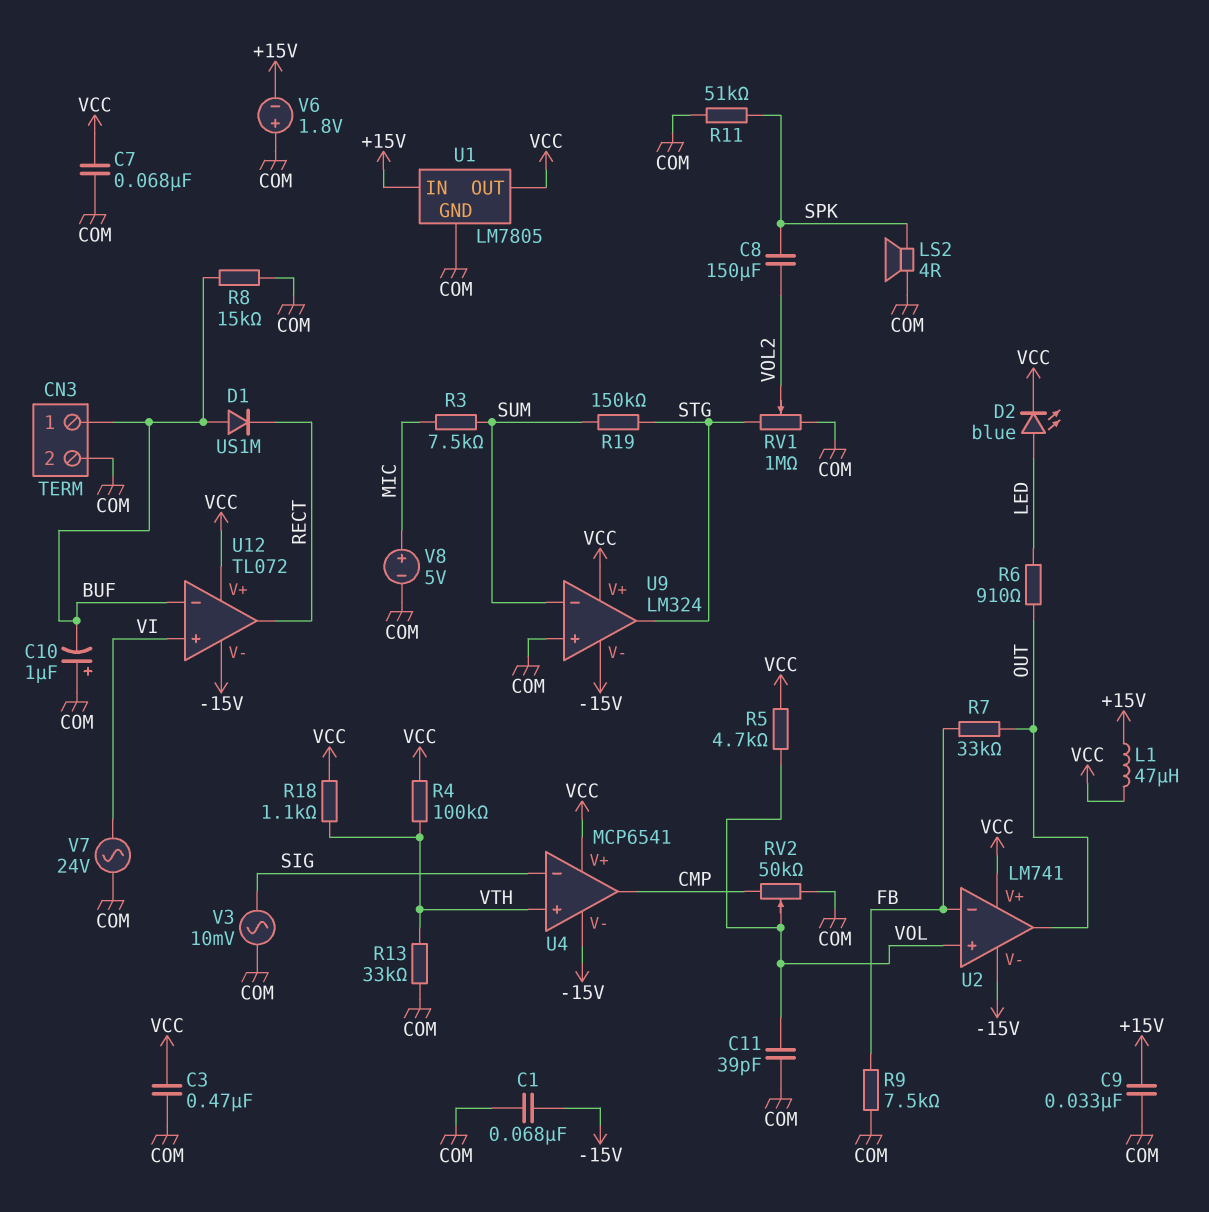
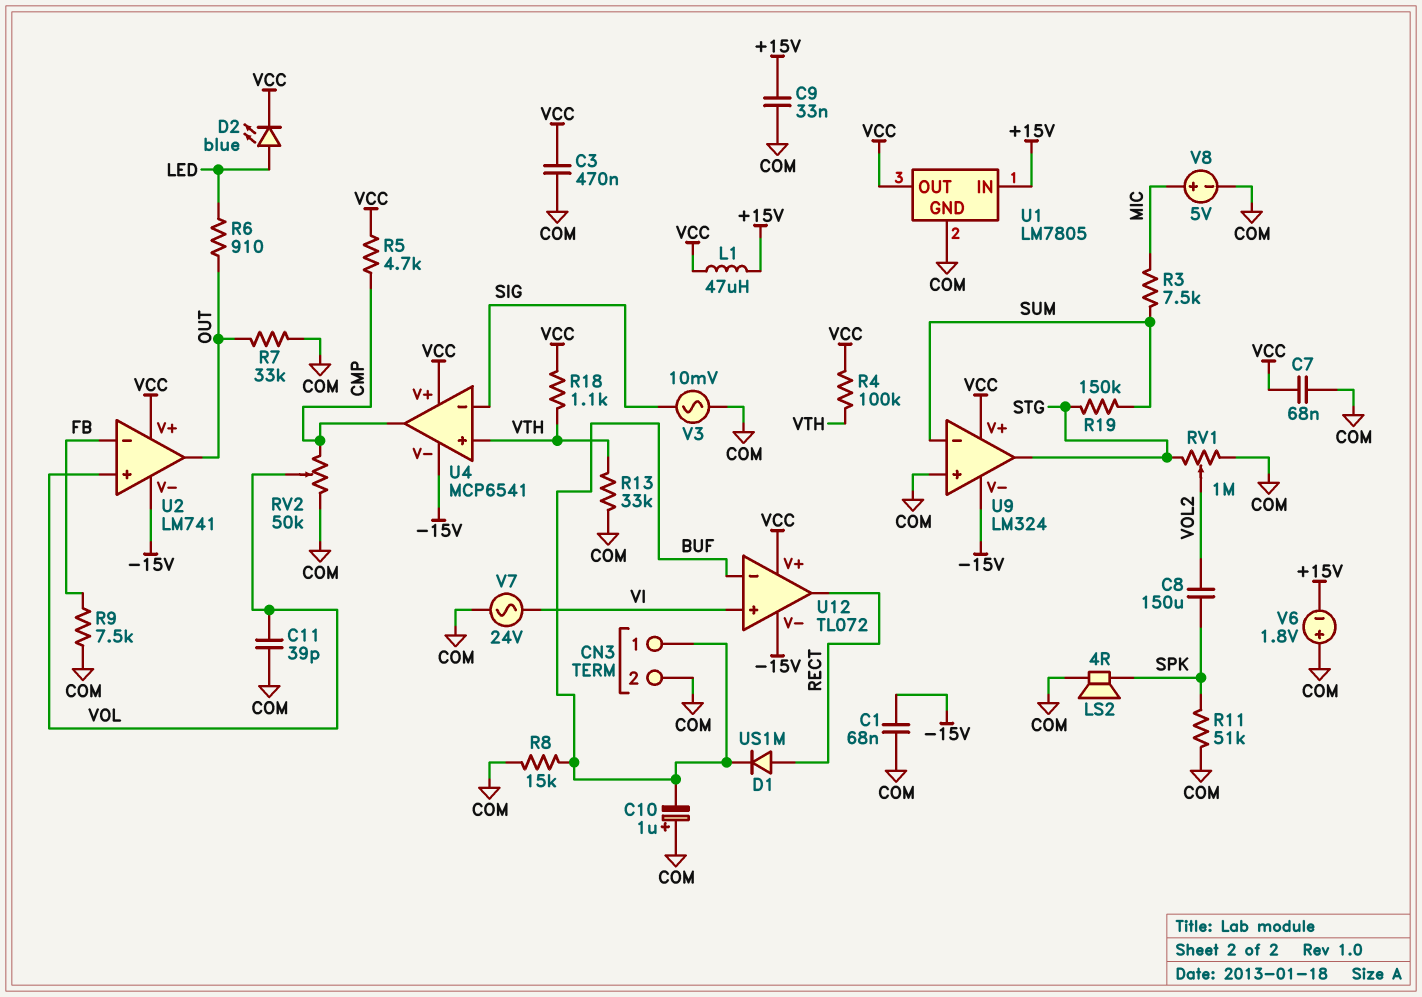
D1: diode US1M (A BUF, K RECT) -> diode US1M (A RECT, K BUF)
R5: 4.7k (VCC, VOL) -> 4.7k (CMP, VCC)
R7: 33k (FB, OUT) -> 33k (COM, OUT)

